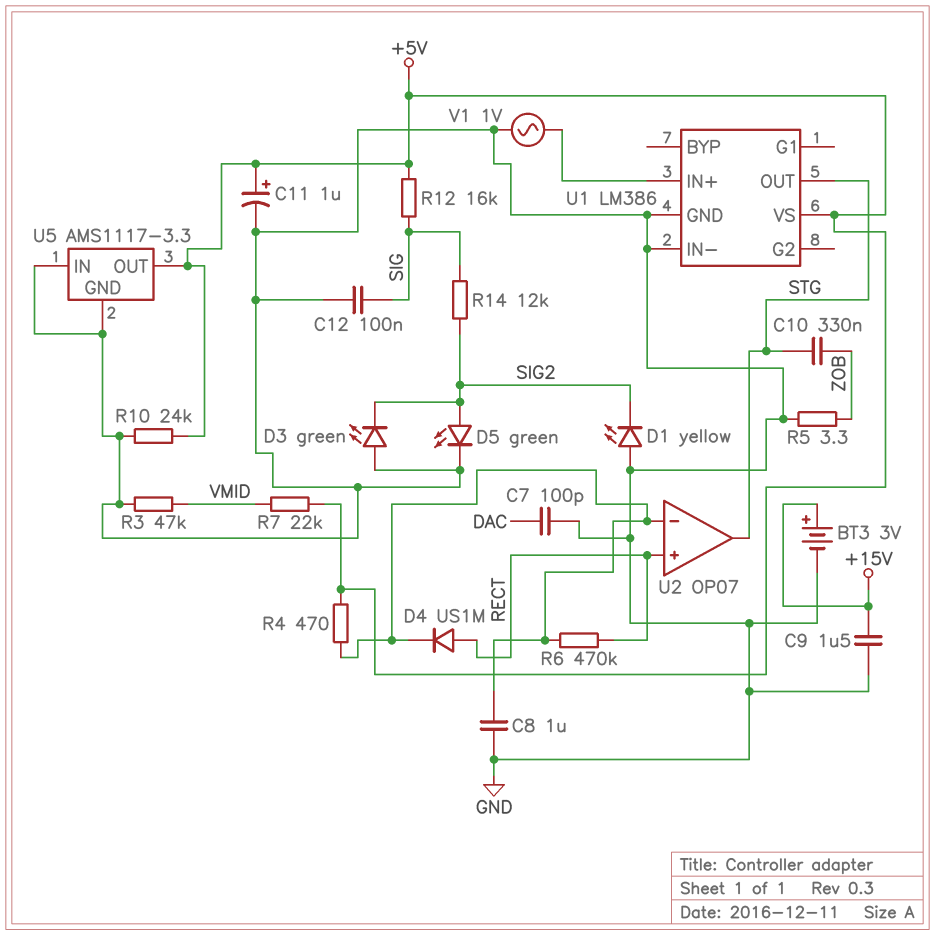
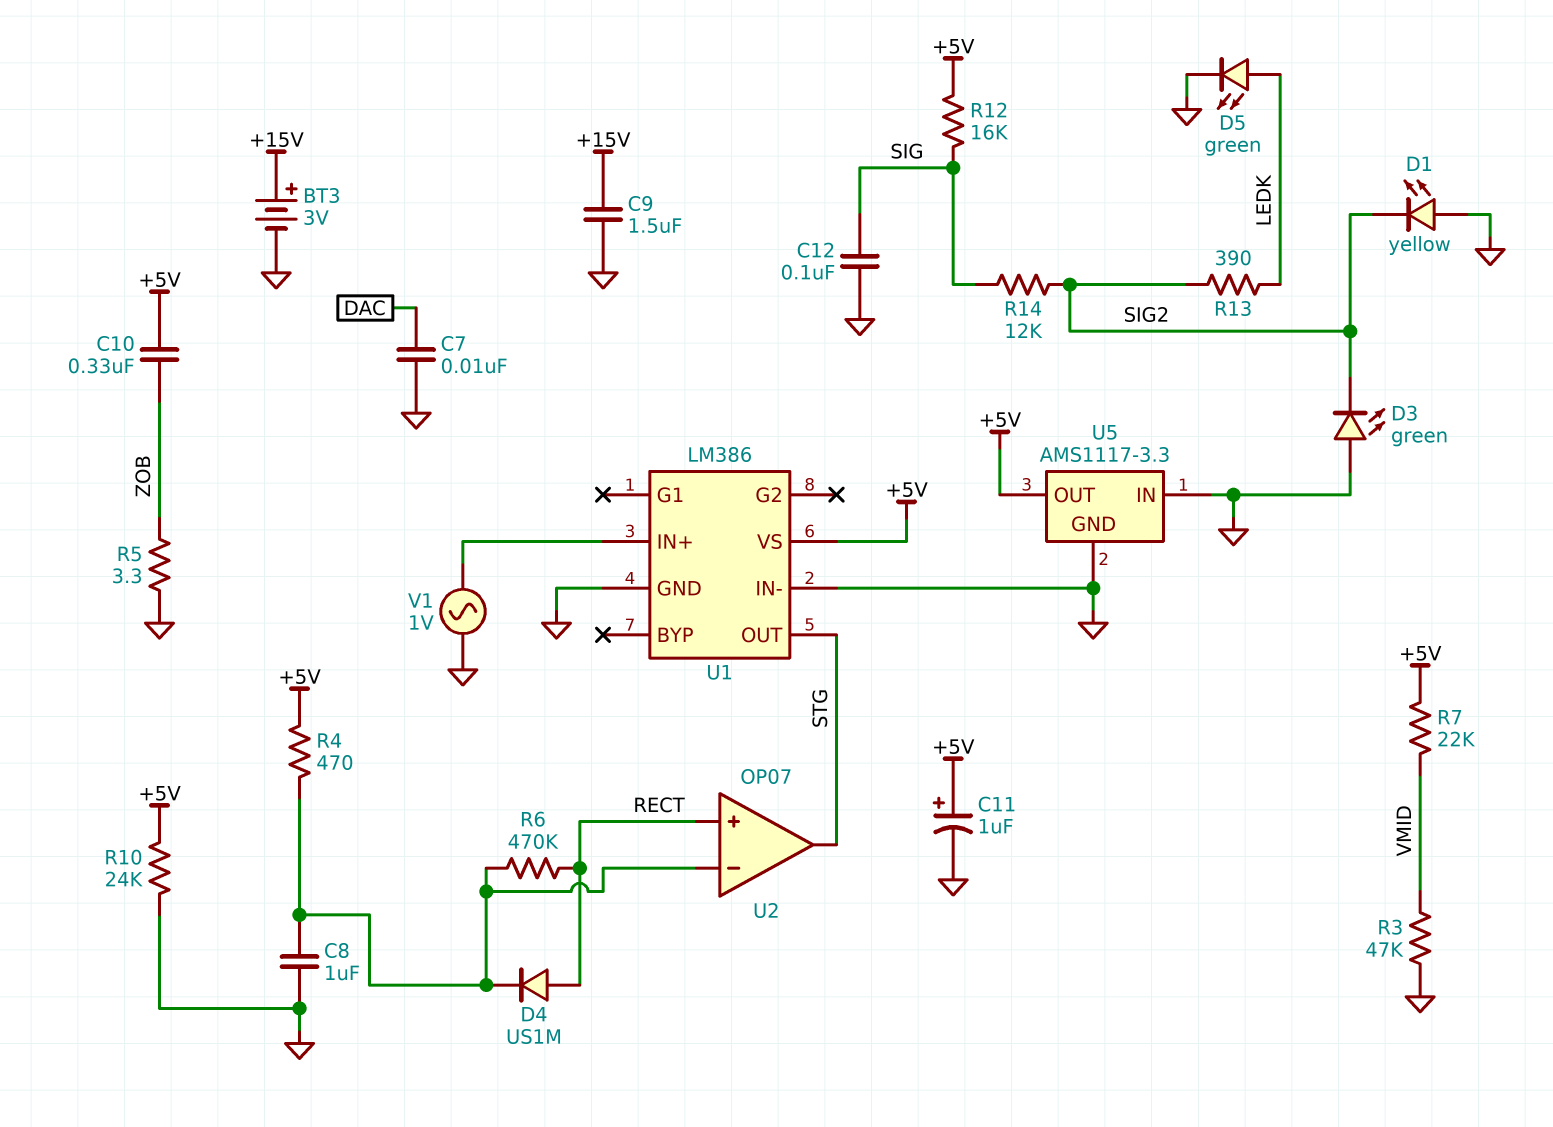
C7: 100pF (DAC, GND) -> 10nF (DAC, GND)
C10: 330nF (STG, ZOB) -> 330nF (+5V, ZOB)
D5: LED green (A SIG2, K GND) -> LED green (A LEDK, K GND)
R13: none -> 390 (LEDK, SIG2)

